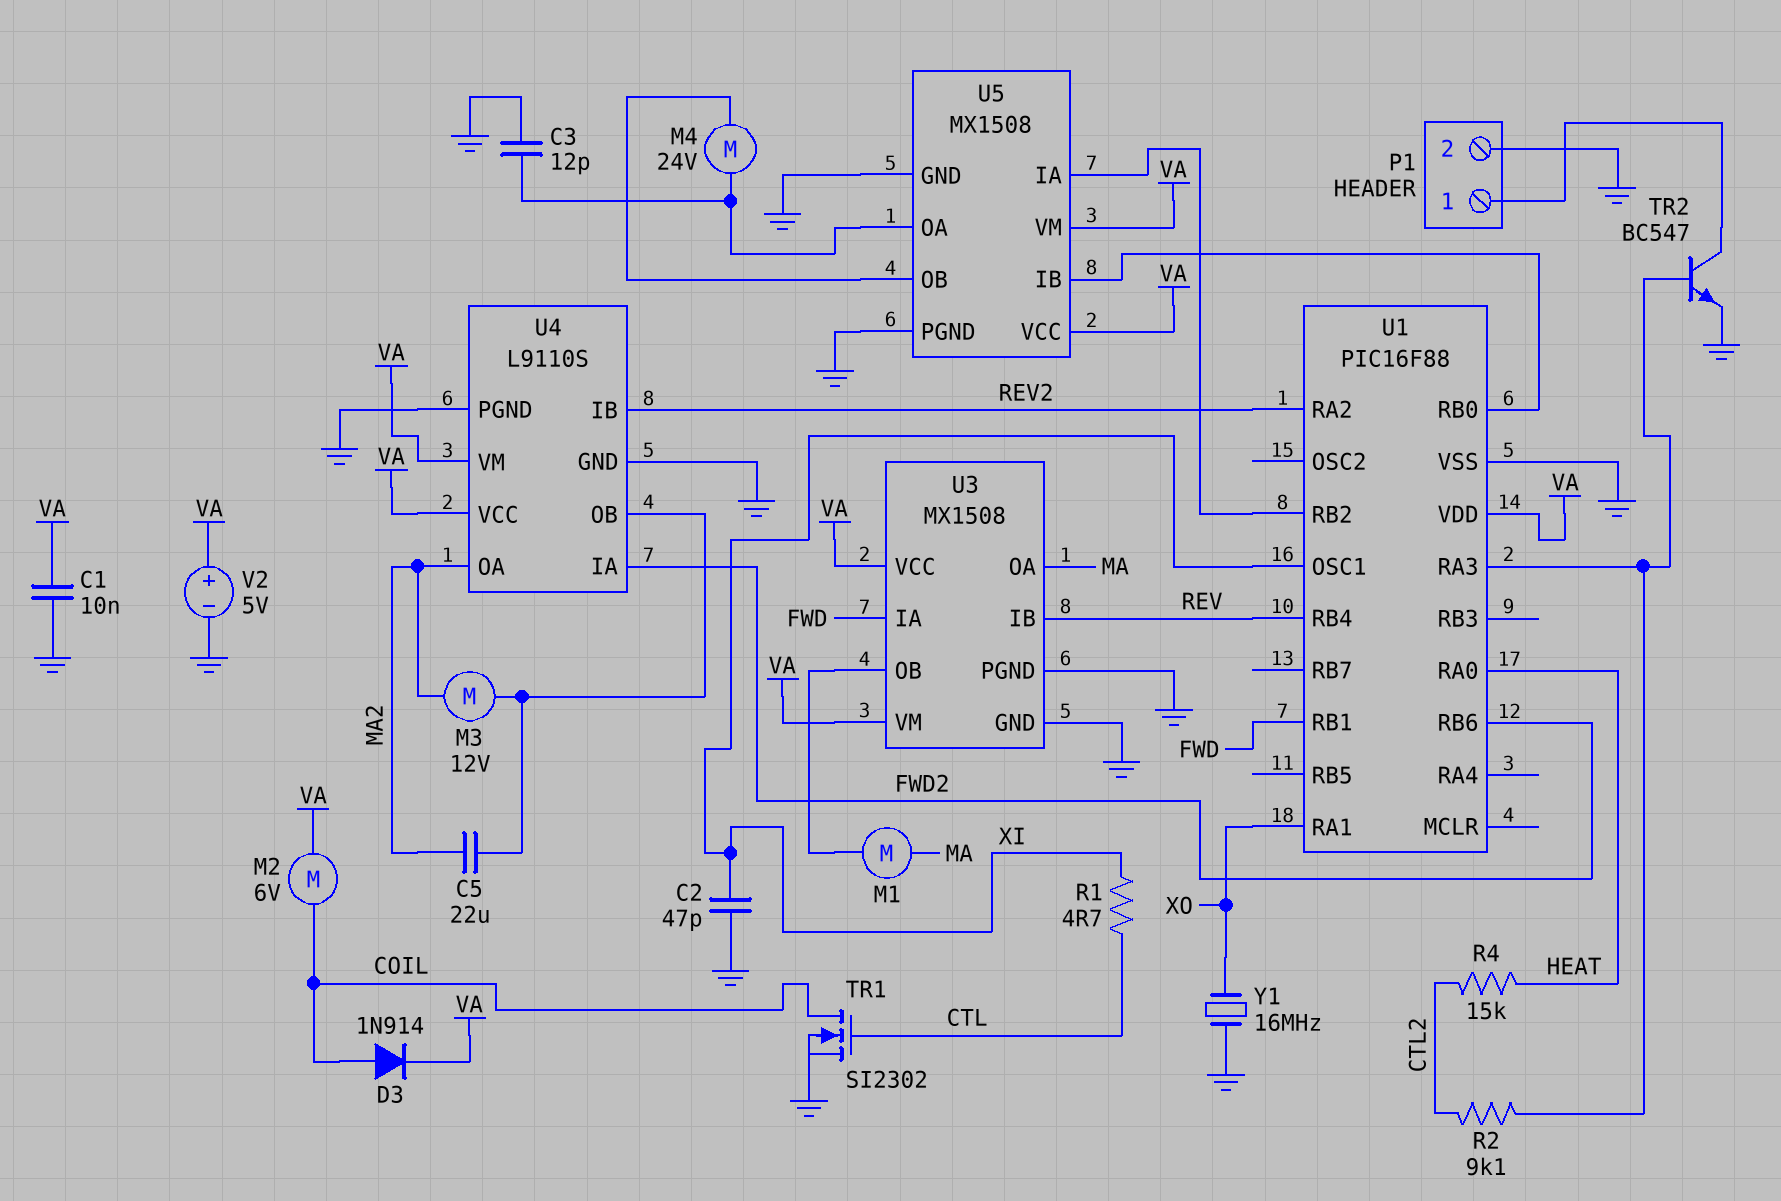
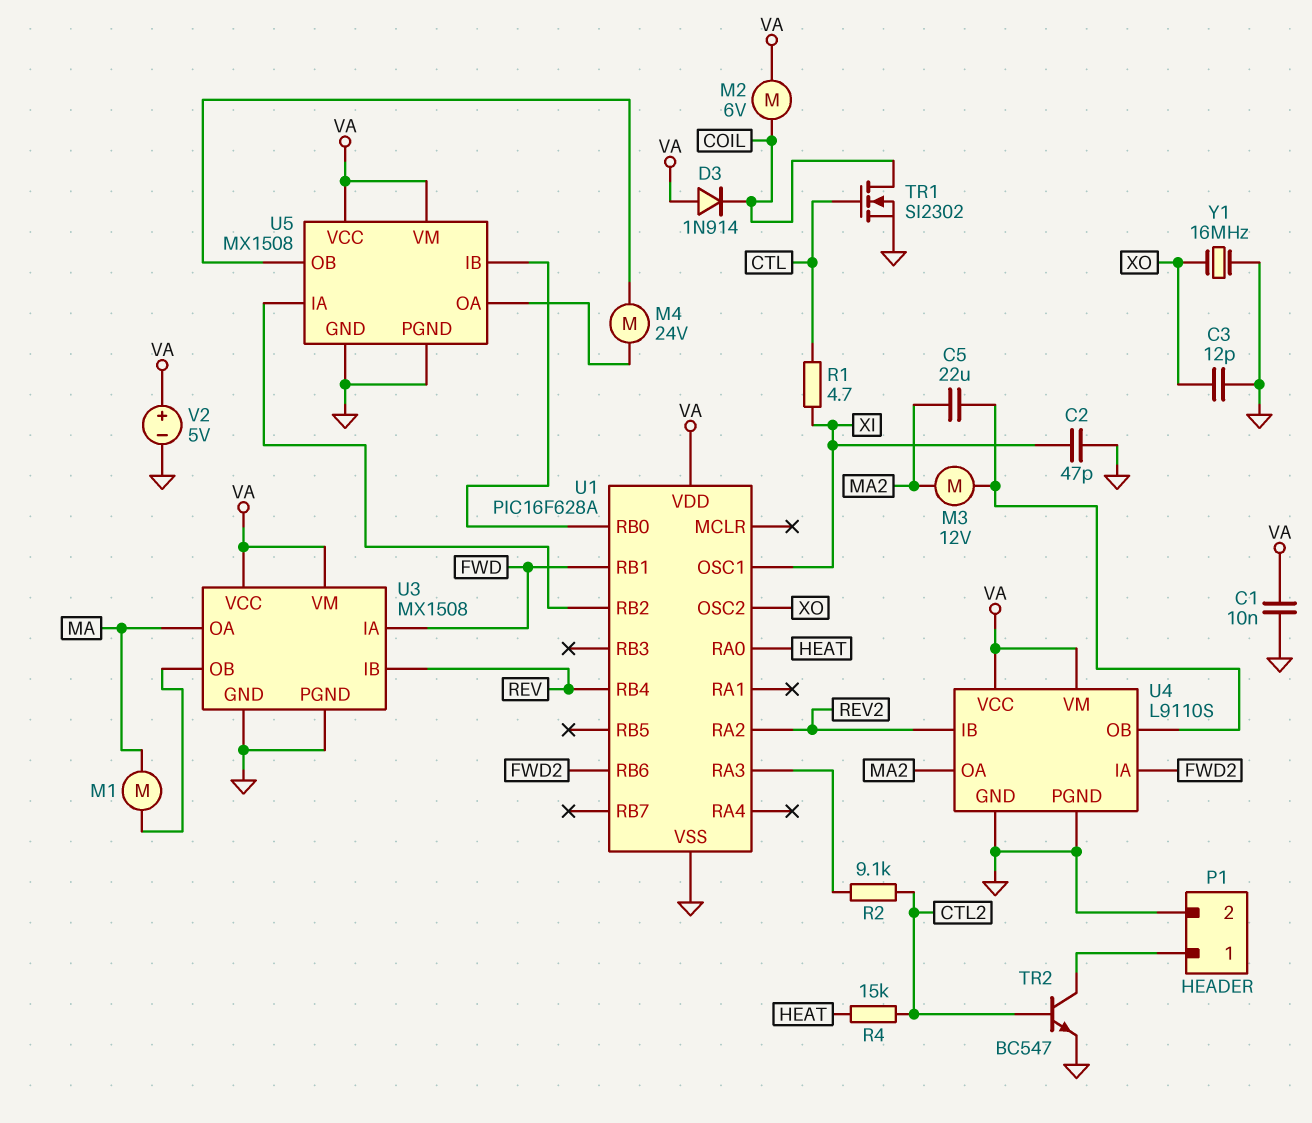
C3: 12pF (GND, U5/OA) -> 12pF (GND, XO)
D3: diode 1N914 (A COIL, K VA) -> diode 1N914 (A VA, K COIL)
TR2: NPN BC547 (B U1/RA3, C P1/1, E GND) -> NPN BC547 (B CTL2, C P1/1, E GND)
U1: PIC16F88 -> PIC16F628A
U1 pin OSC2: none -> XO
U1 pin RA1: XO -> none

